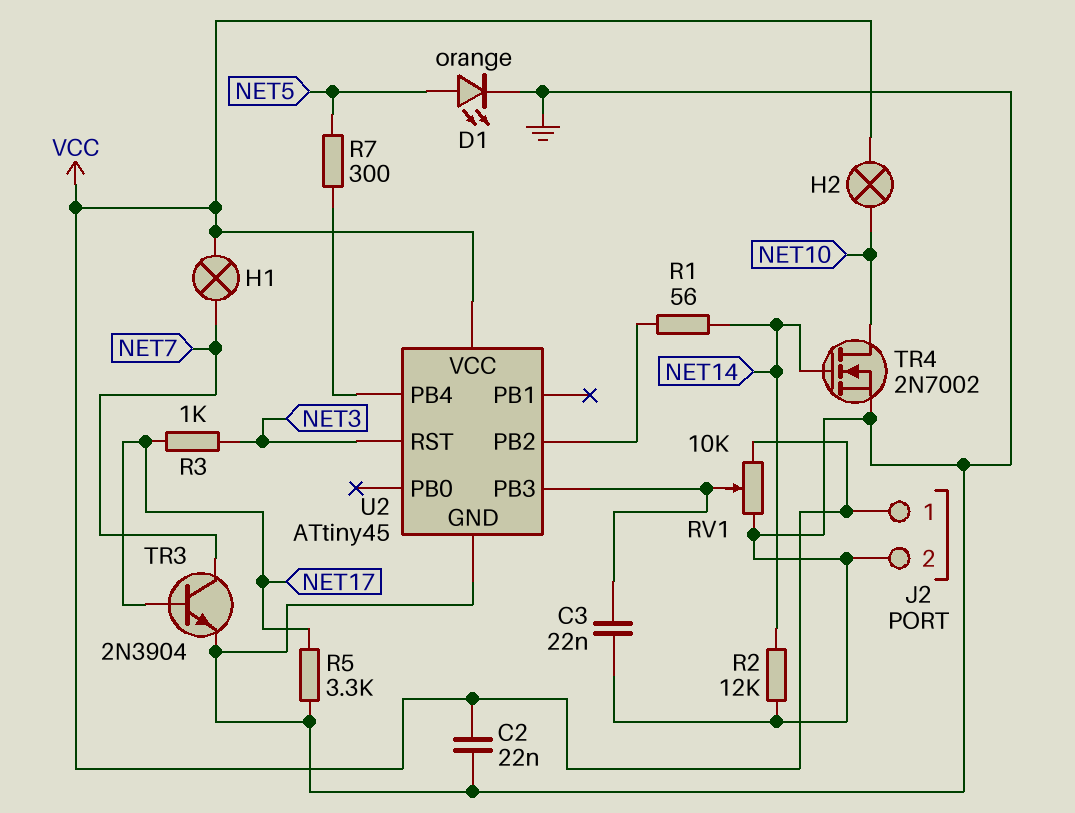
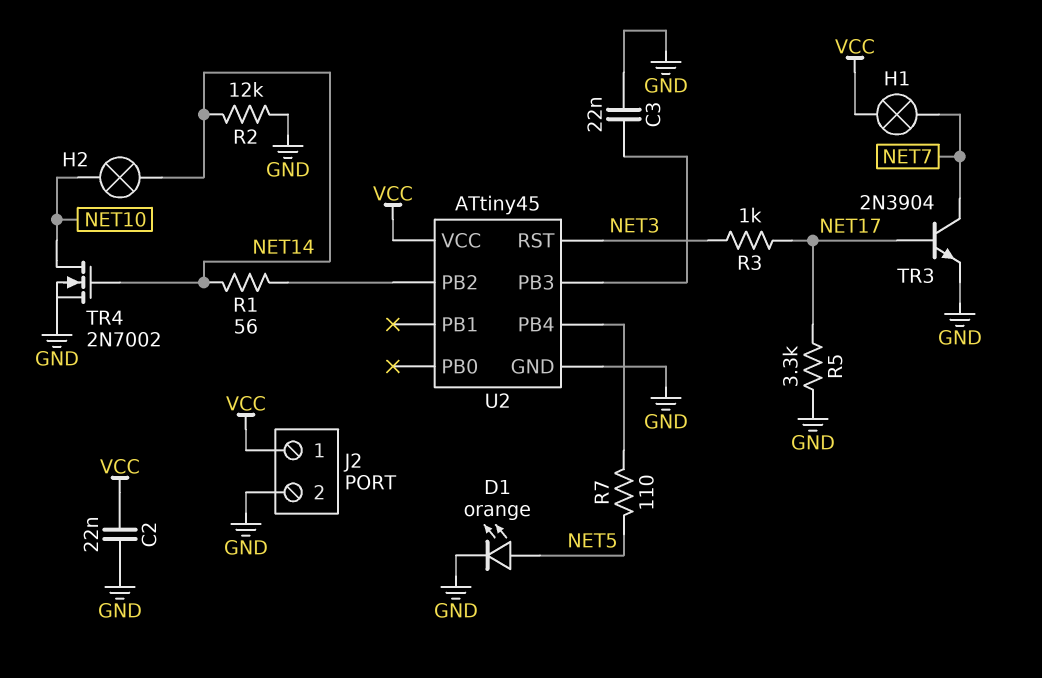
H2: lamp (NET10, VCC) -> lamp (NET10, NET14)
R7: 300 (NET5, U2/PB4) -> 110 (NET5, U2/PB4)
RV1: 10k (GND, VCC, wiper U2/PB3) -> none

